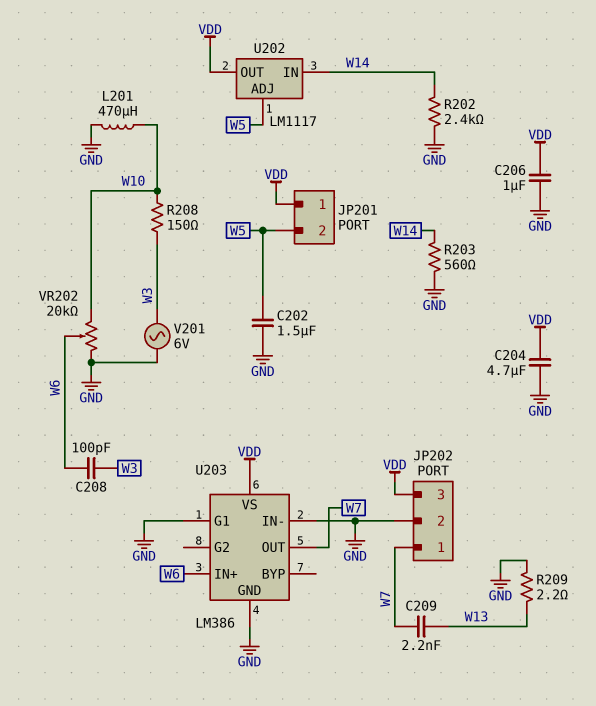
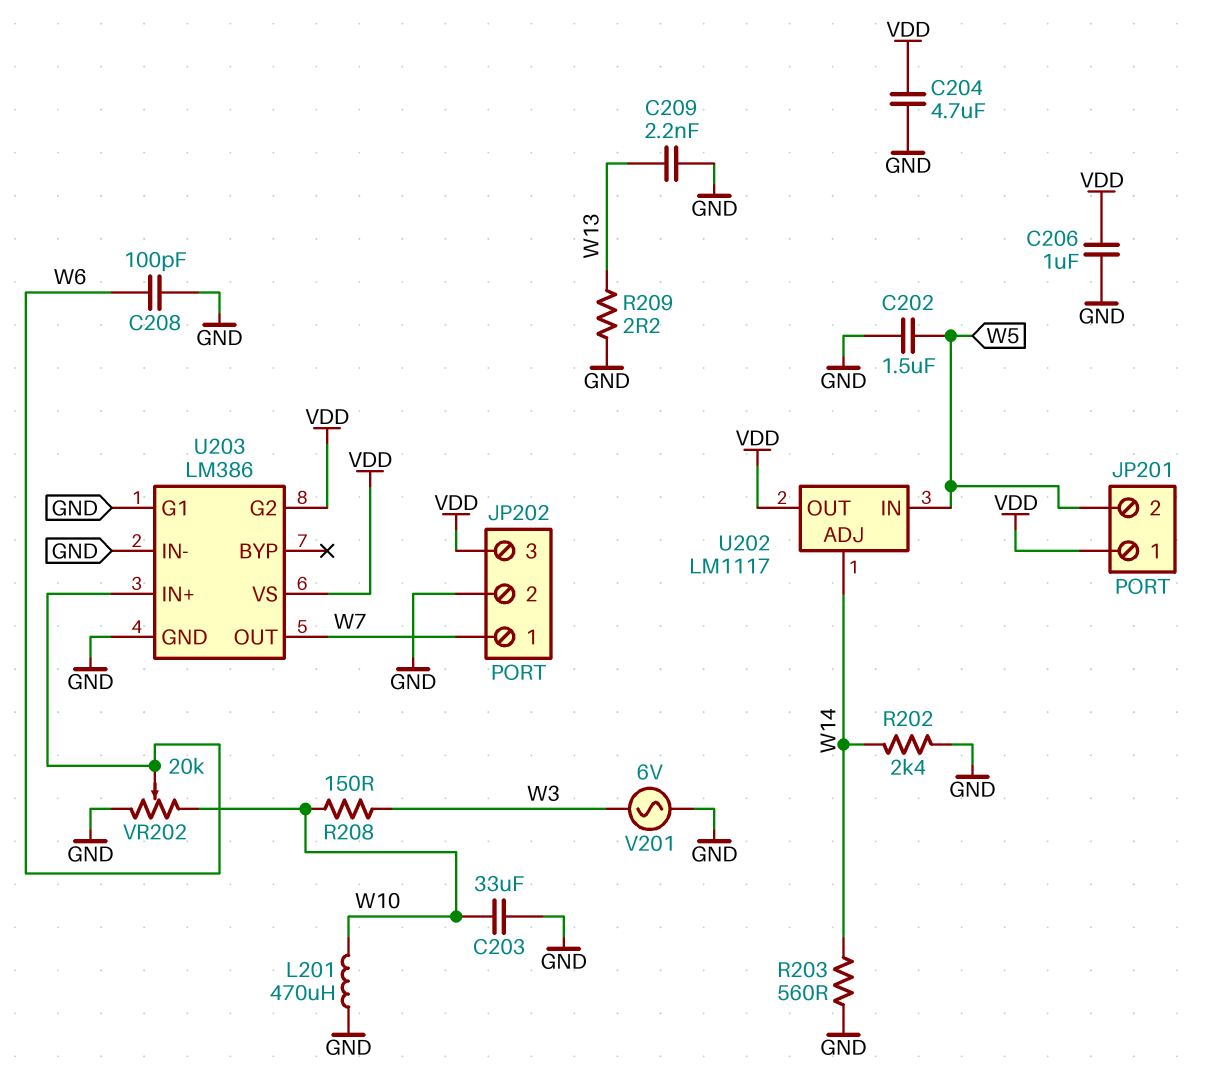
C203: none -> 33uF (GND, W10)
C208: 100pF (W3, W6) -> 100pF (GND, W6)
C209: 2.2nF (W7, W13) -> 2.2nF (GND, W13)
U202 pin ADJ: W5 -> W14
U202 pin IN: W14 -> W5
U203 pin G2: none -> VDD

